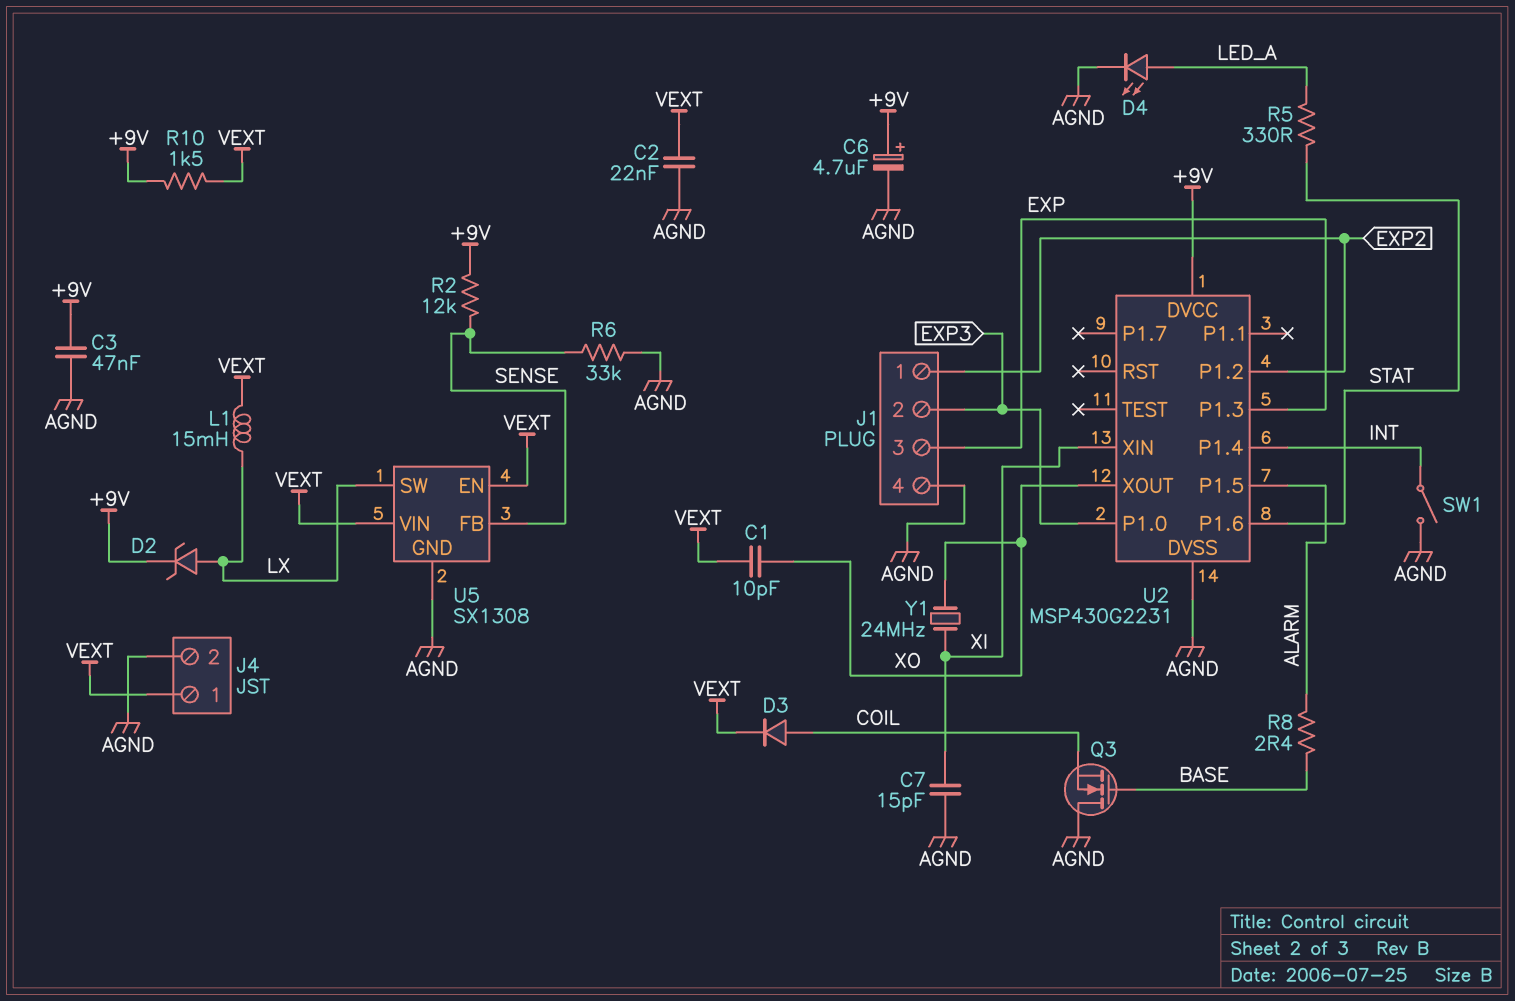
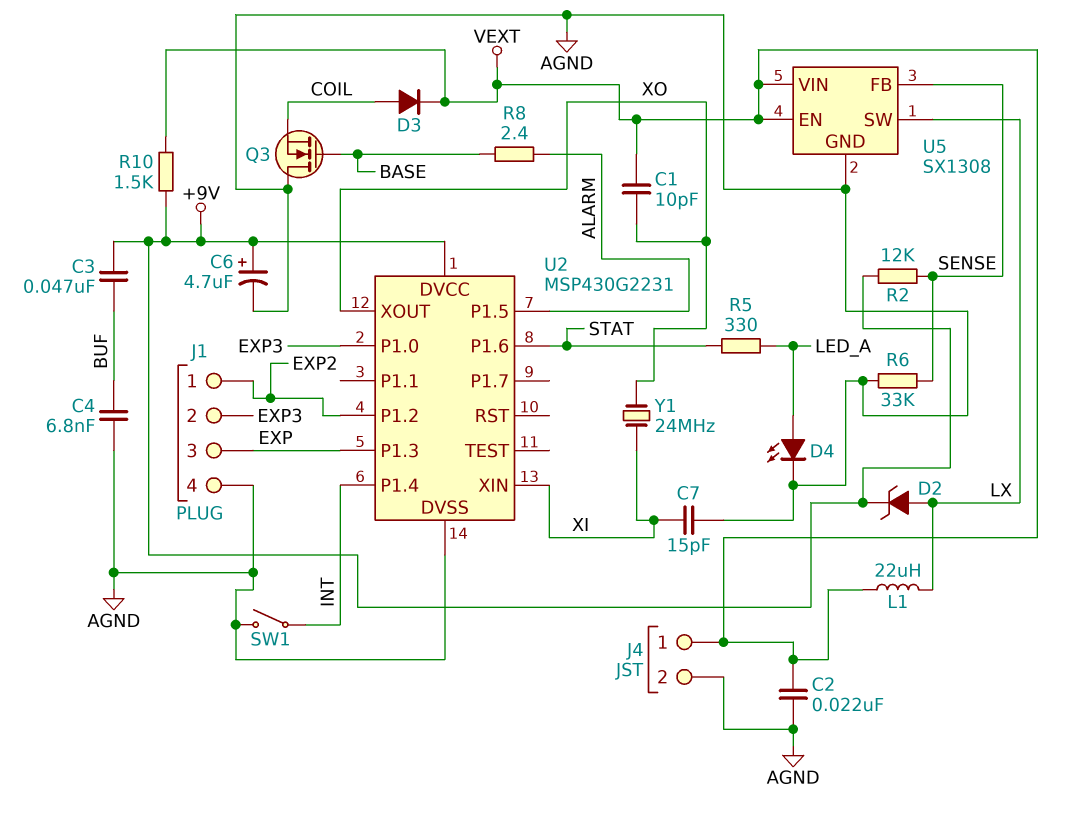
C3: 47nF (+9V, AGND) -> 47nF (+9V, BUF)
C4: none -> 6.8nF (AGND, BUF)
L1: 15mH (LX, VEXT) -> 22uH (LX, VEXT)

